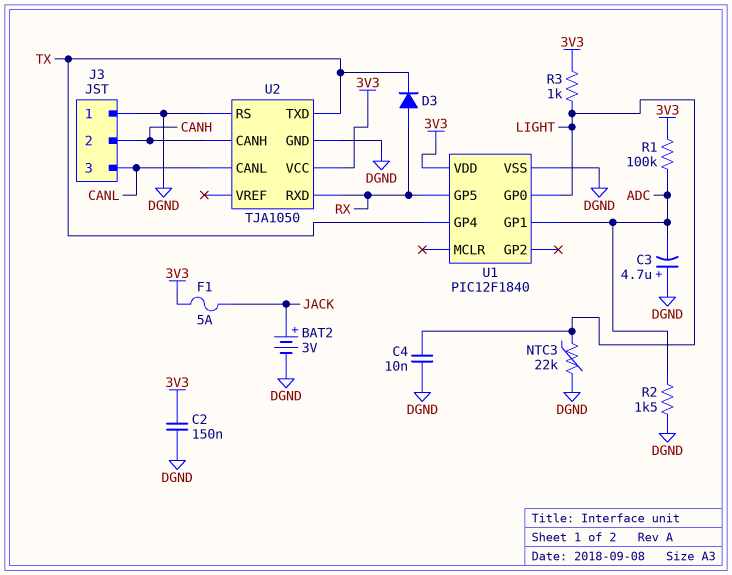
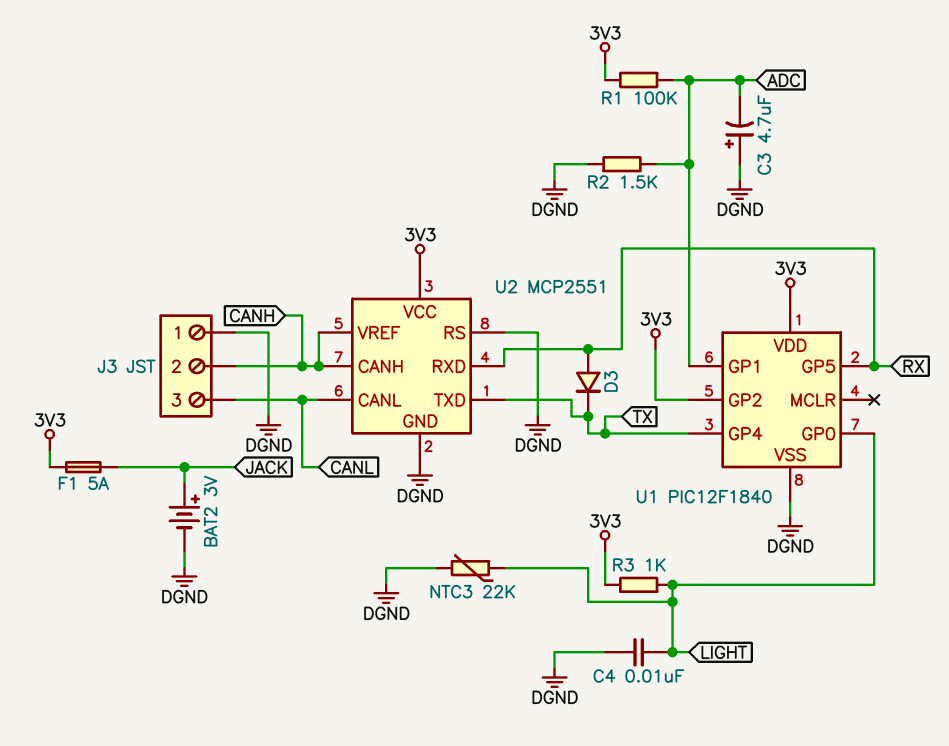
C2: 150nF (3V3, DGND) -> none
U1 pin GP2: none -> 3V3
U2: TJA1050 -> MCP2551
U2 pin VREF: none -> CANH

